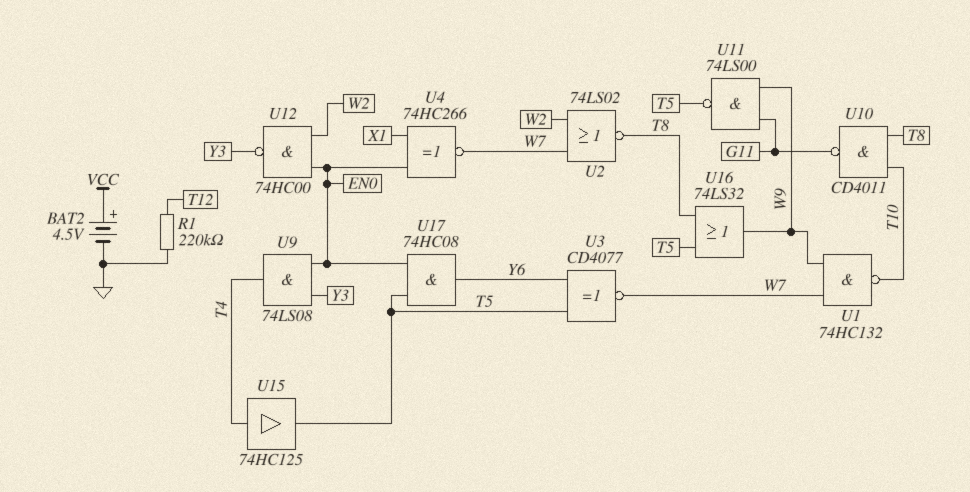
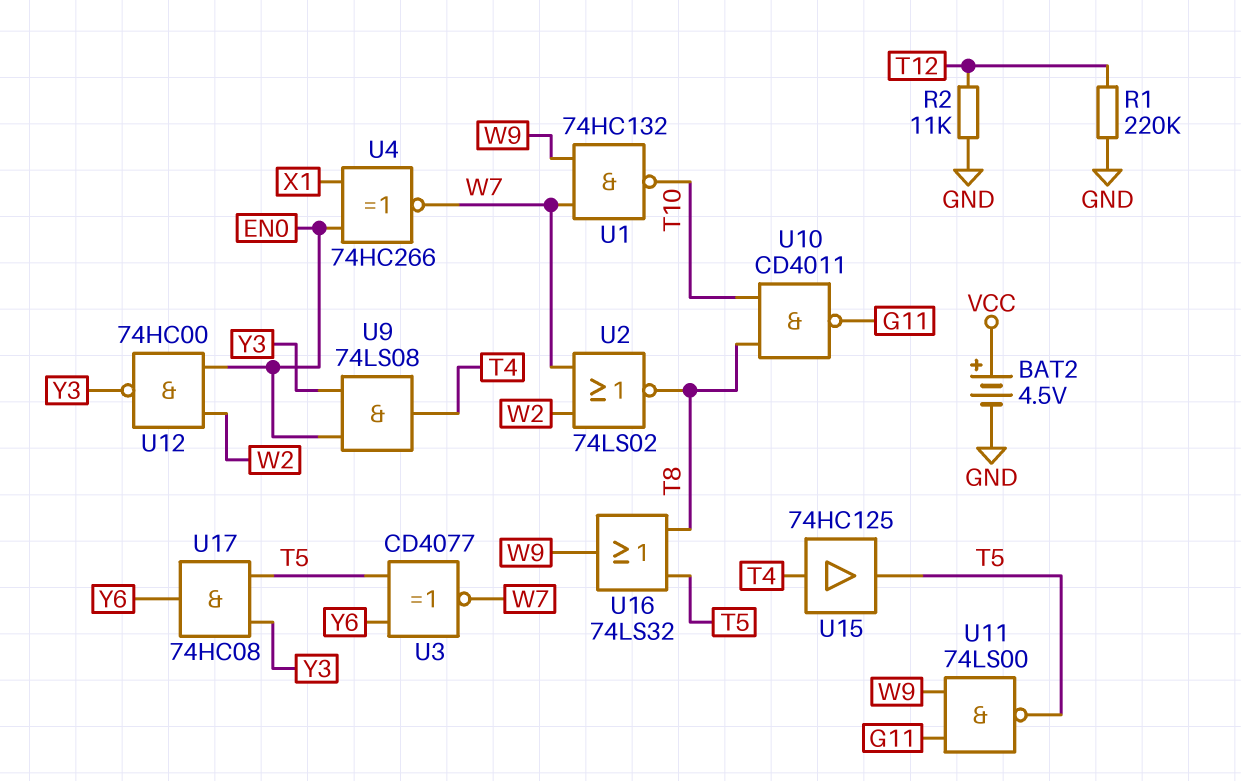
R2: none -> 11k (GND, T12)
U17: AND 74HC08 (in EN0, in T5, out Y6) -> AND 74HC08 (in T5, in Y3, out Y6)

